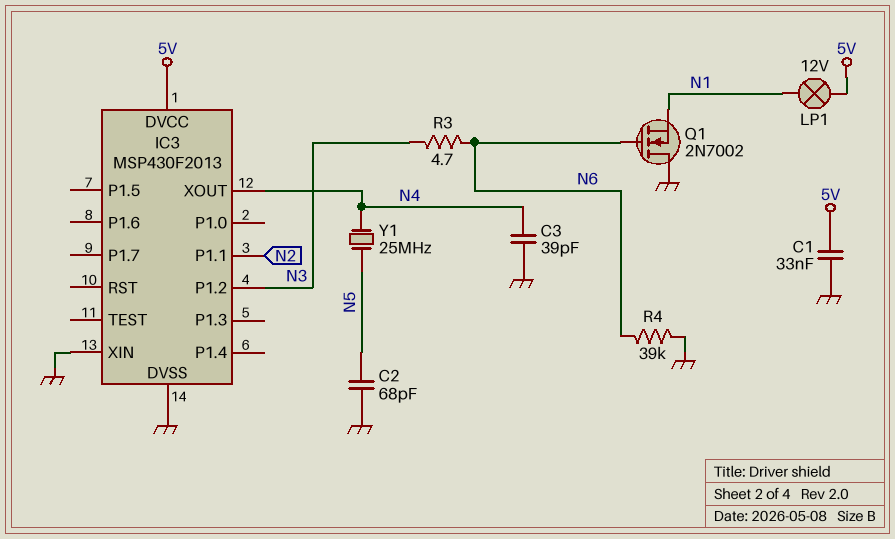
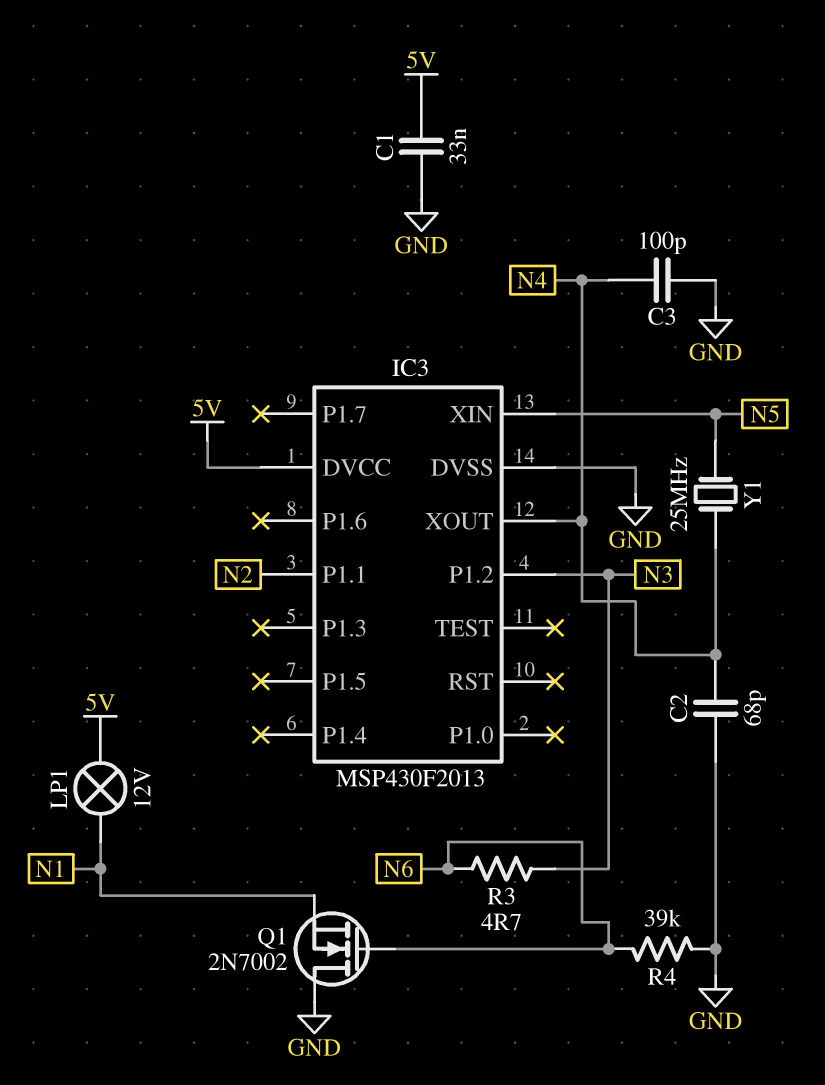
C2: 68pF (GND, N5) -> 68pF (GND, N4)
C3: 39pF (GND, N4) -> 100pF (GND, N4)
IC3 pin XIN: GND -> N5

